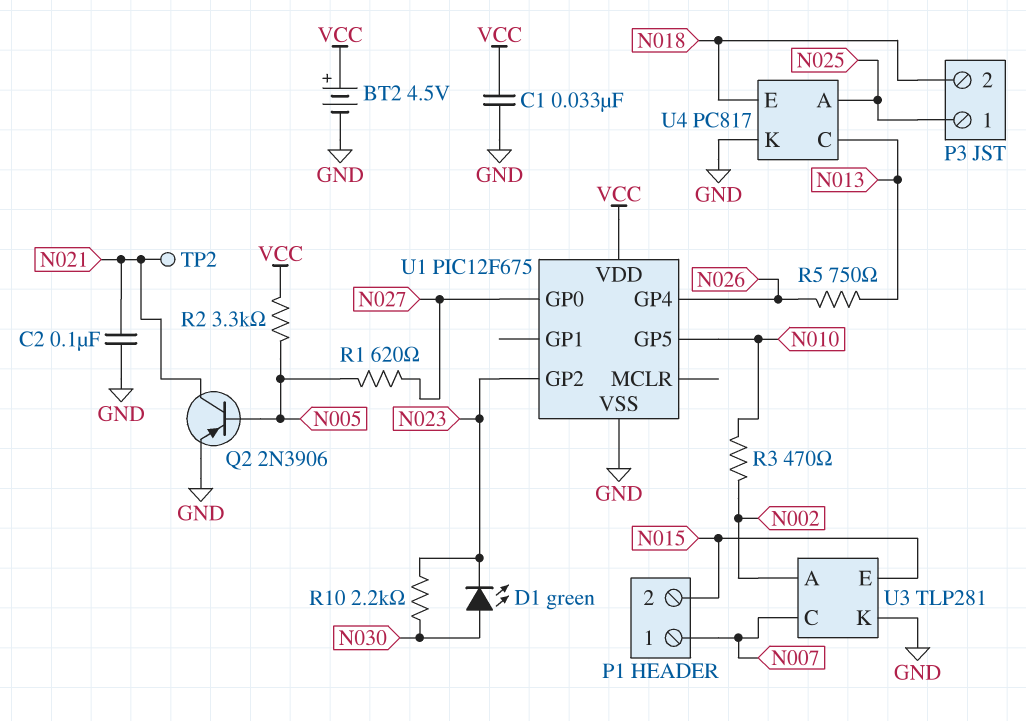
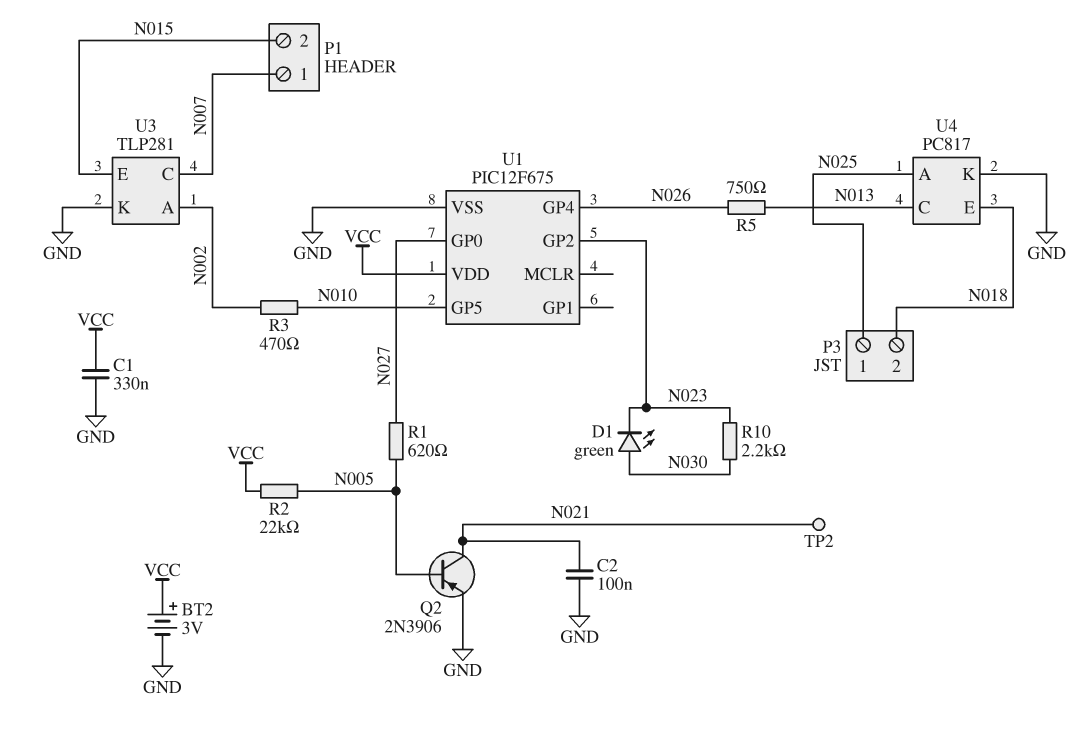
BT2: 4.5V (plus VCC, minus GND) -> 3V (plus VCC, minus GND)
C1: 33nF (GND, VCC) -> 330nF (GND, VCC)
R2: 3.3k (N005, VCC) -> 22k (N005, VCC)

